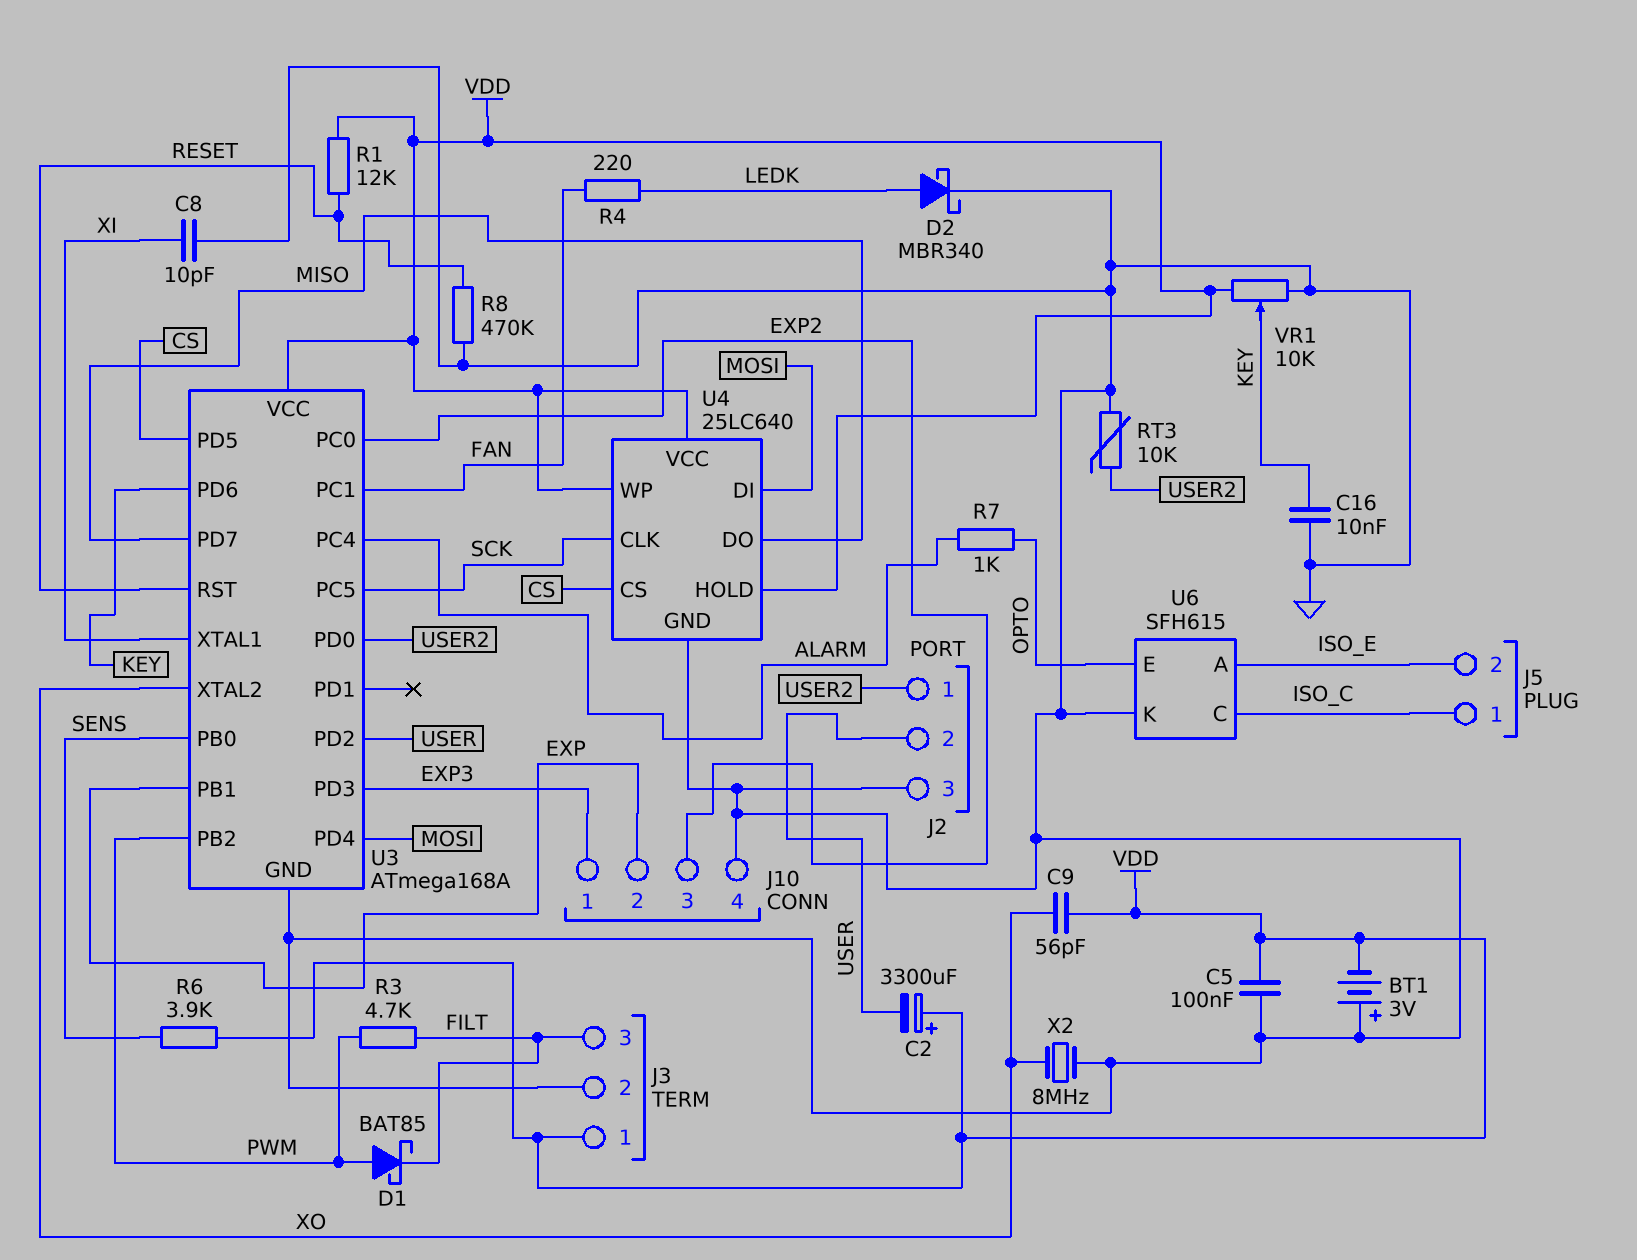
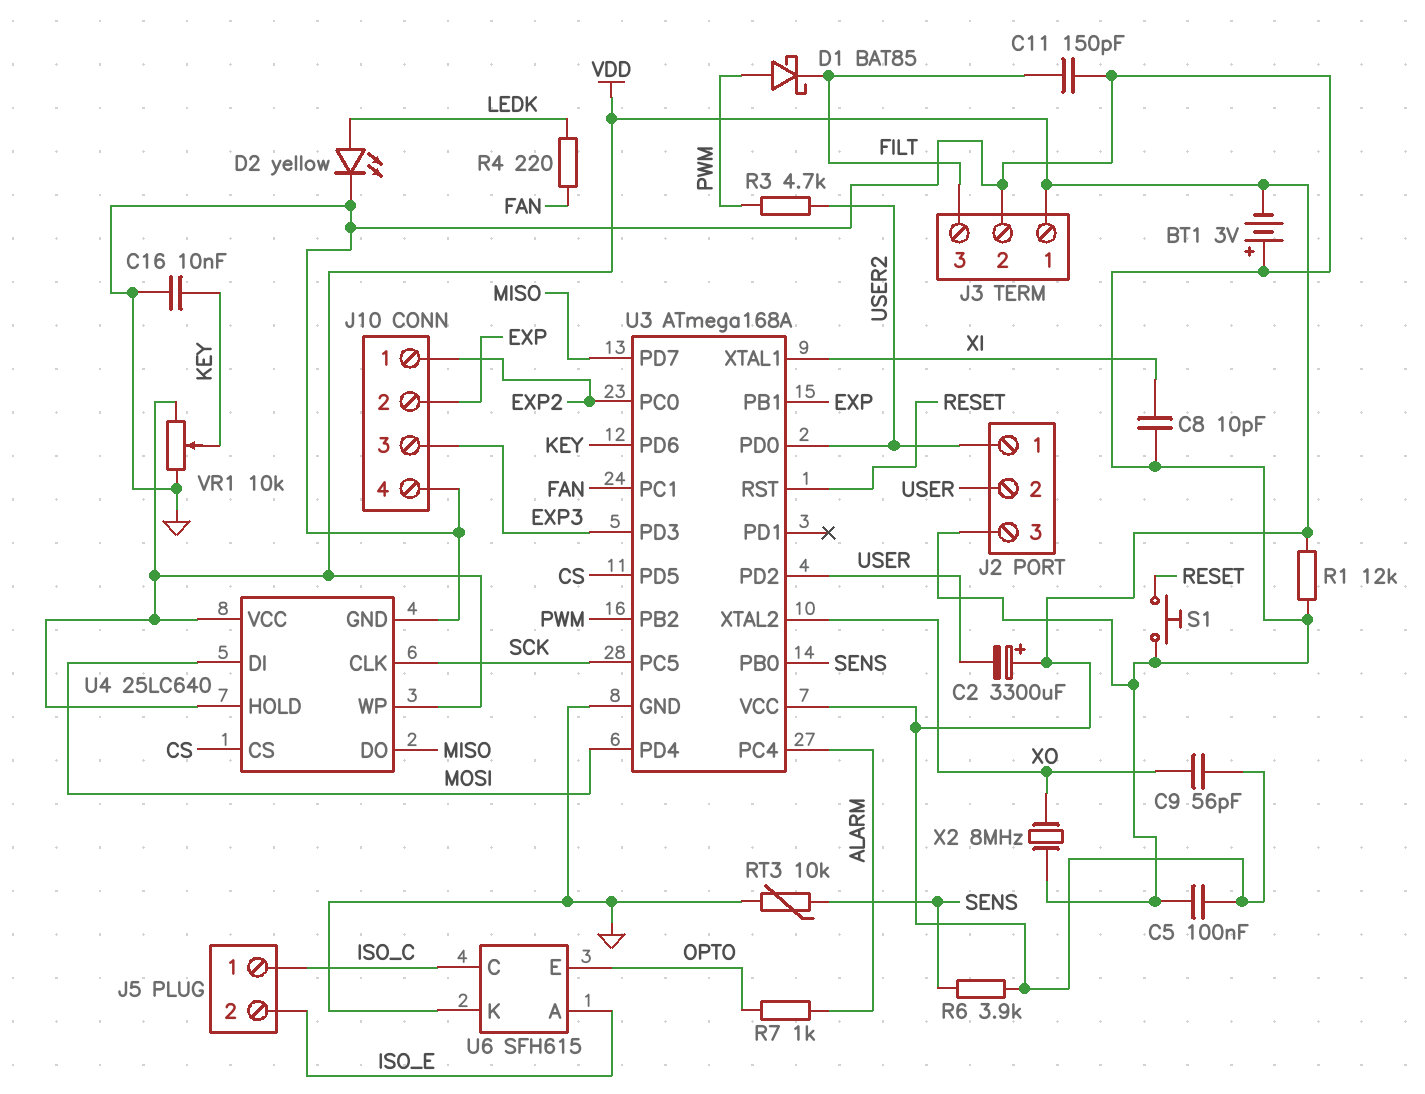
C11: none -> 150pF (FILT, GND)
D2: schottky MBR340 (A LEDK, K GND) -> LED yellow (A LEDK, K GND)
J10 pin 1: EXP3 -> EXP2
J10 pin 3: EXP2 -> EXP3
R1: 12k (RESET, VDD) -> 12k (GND, VDD)
R3: 4.7k (FILT, PWM) -> 4.7k (PWM, USER2)
R8: 470k (GND, RESET) -> none
RT3: 10k (GND, USER2) -> 10k (GND, SENS)
S1: none -> button (GND, RESET)

